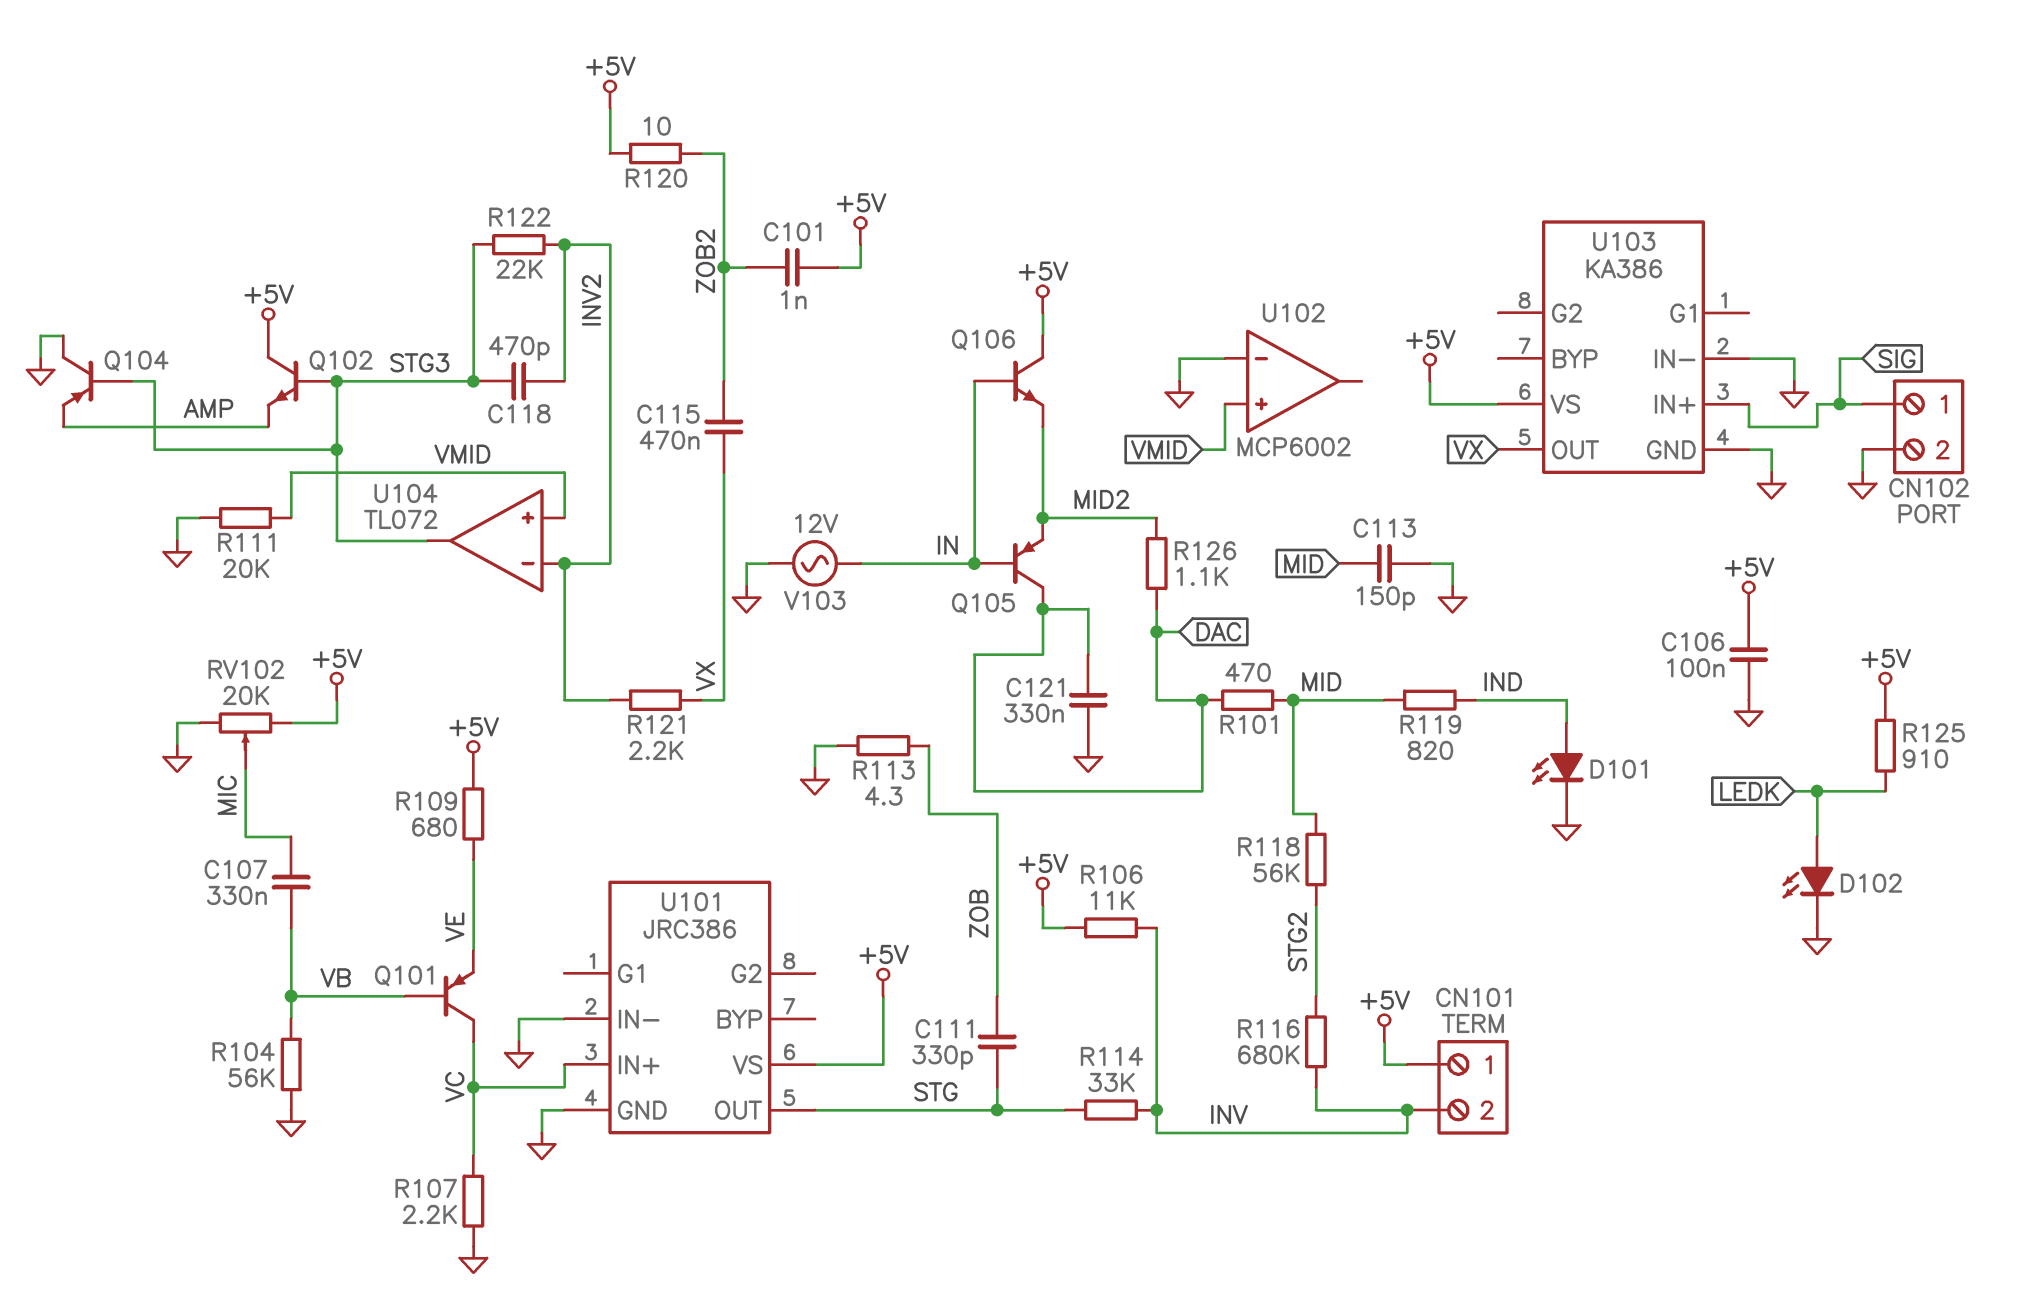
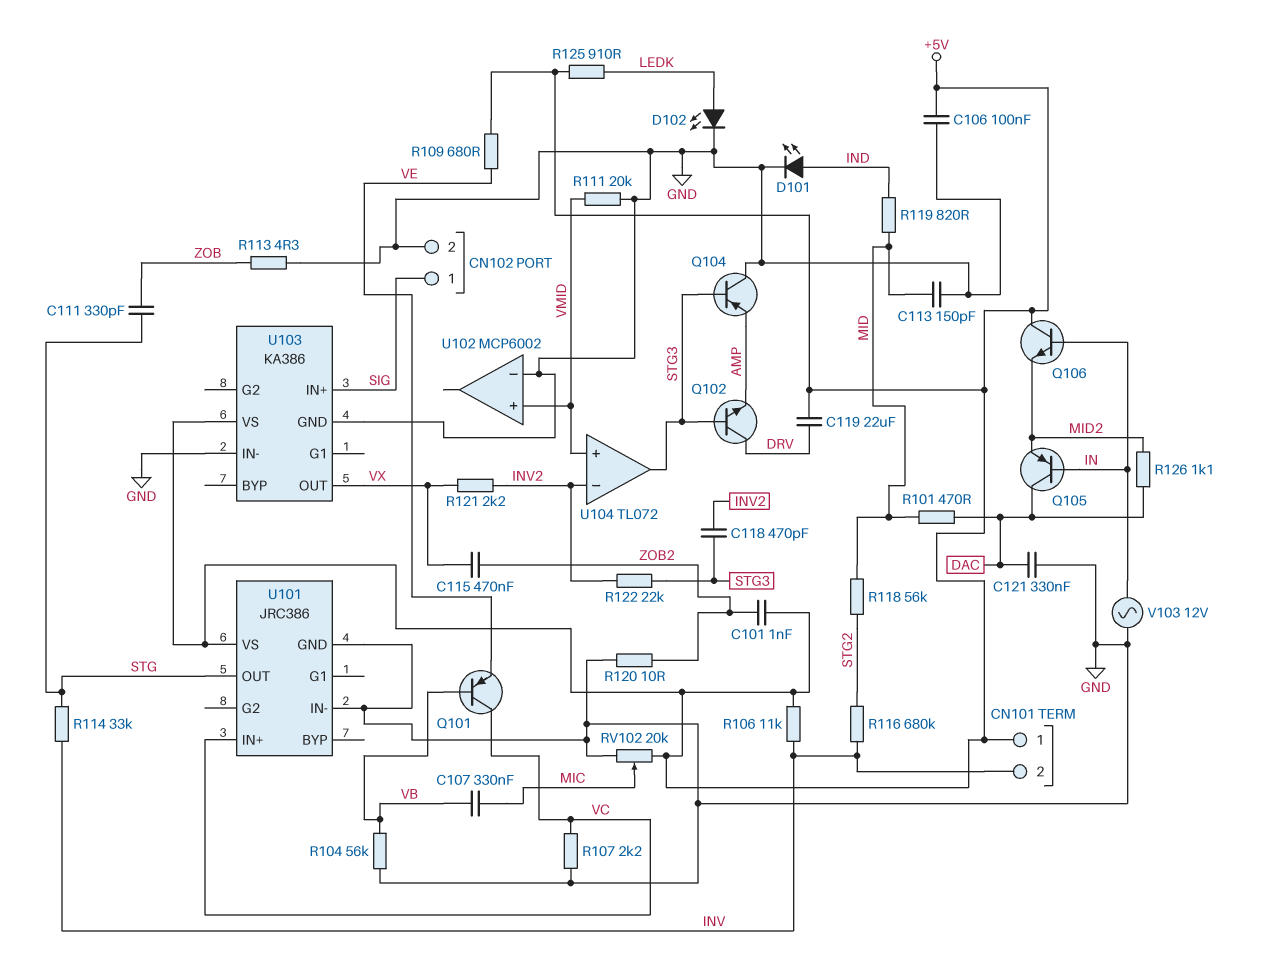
C119: none -> 22uF (+5V, DRV)
Q102: NPN (B STG3, C +5V, E AMP) -> NPN (B STG3, C DRV, E AMP)
R120: 10 (+5V, ZOB2) -> 10 (GND, ZOB2)

